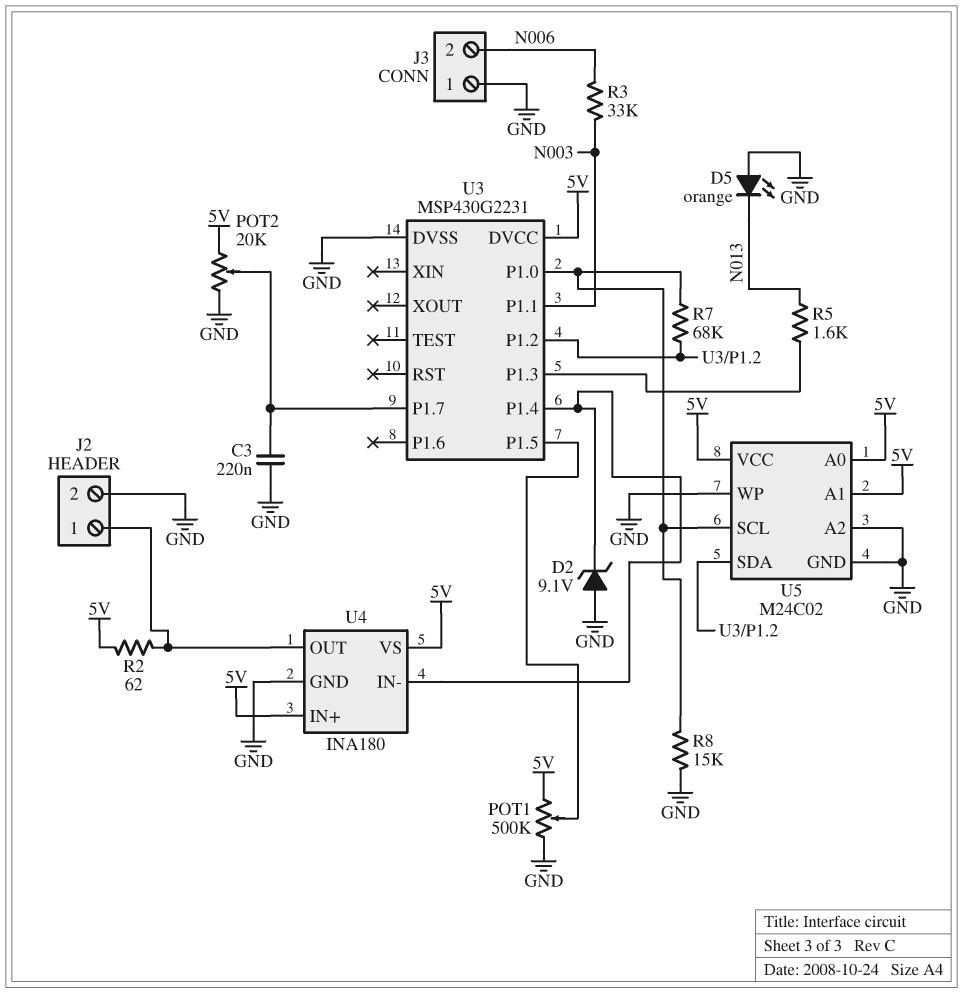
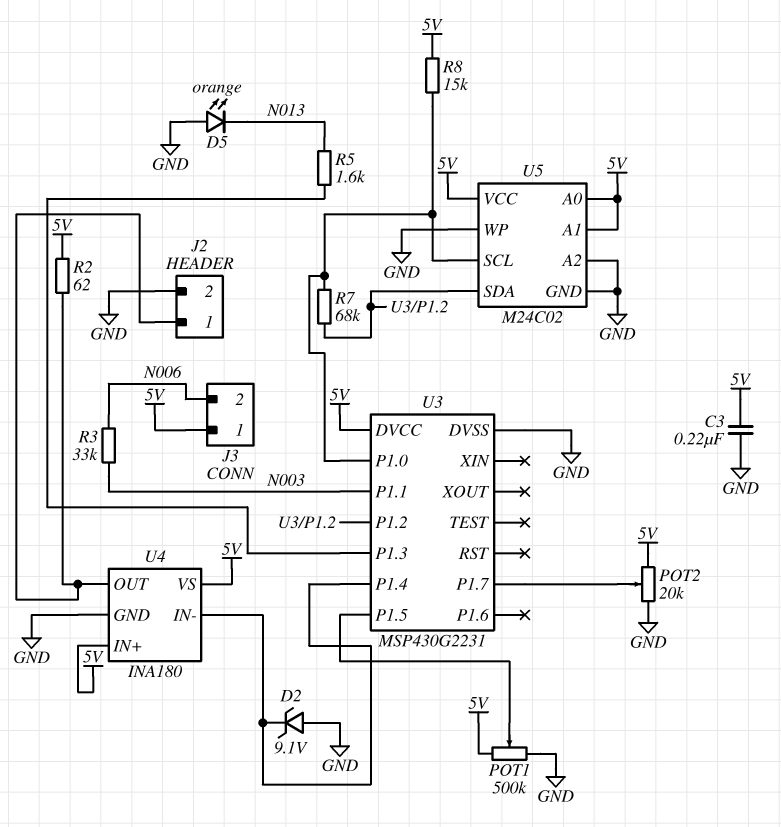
C3: 220nF (GND, U3/P1.7) -> 220nF (5V, GND)
J3 pin 1: GND -> 5V
R8: 15k (GND, U3/P1.0) -> 15k (5V, U3/P1.0)

